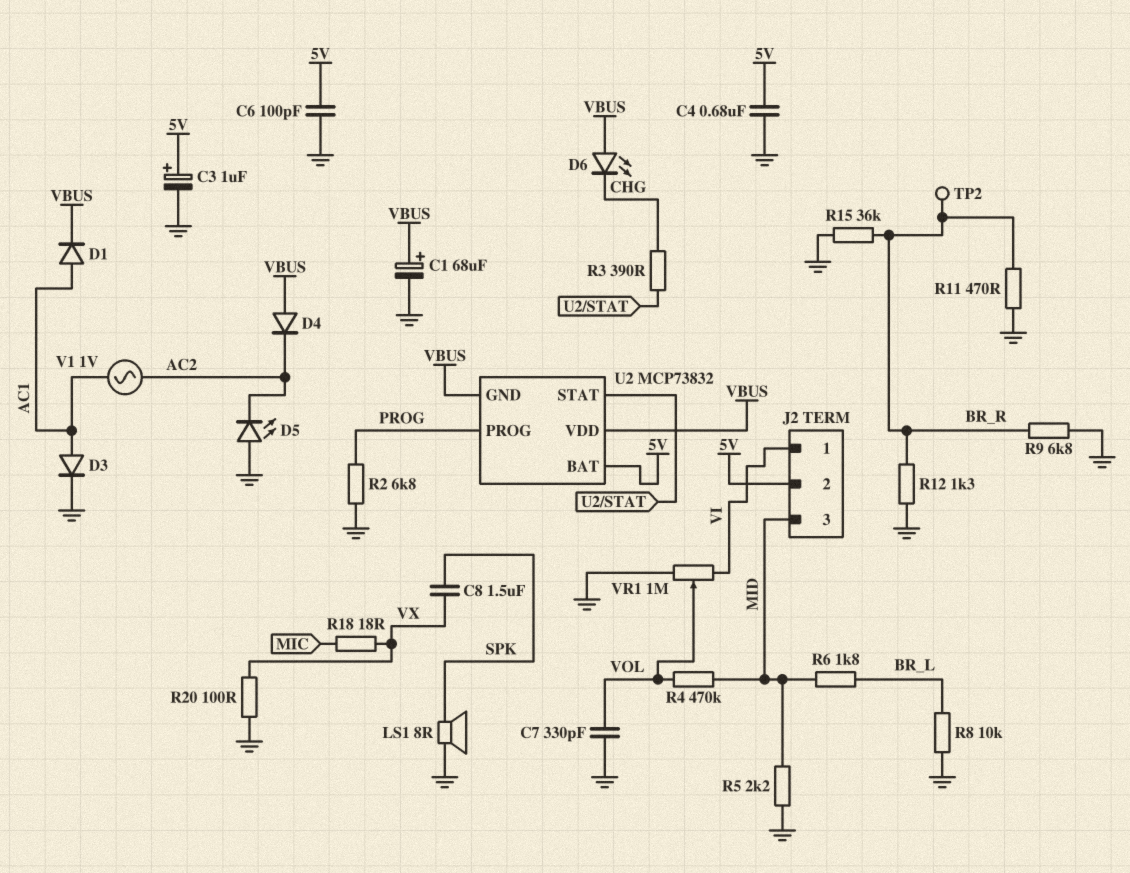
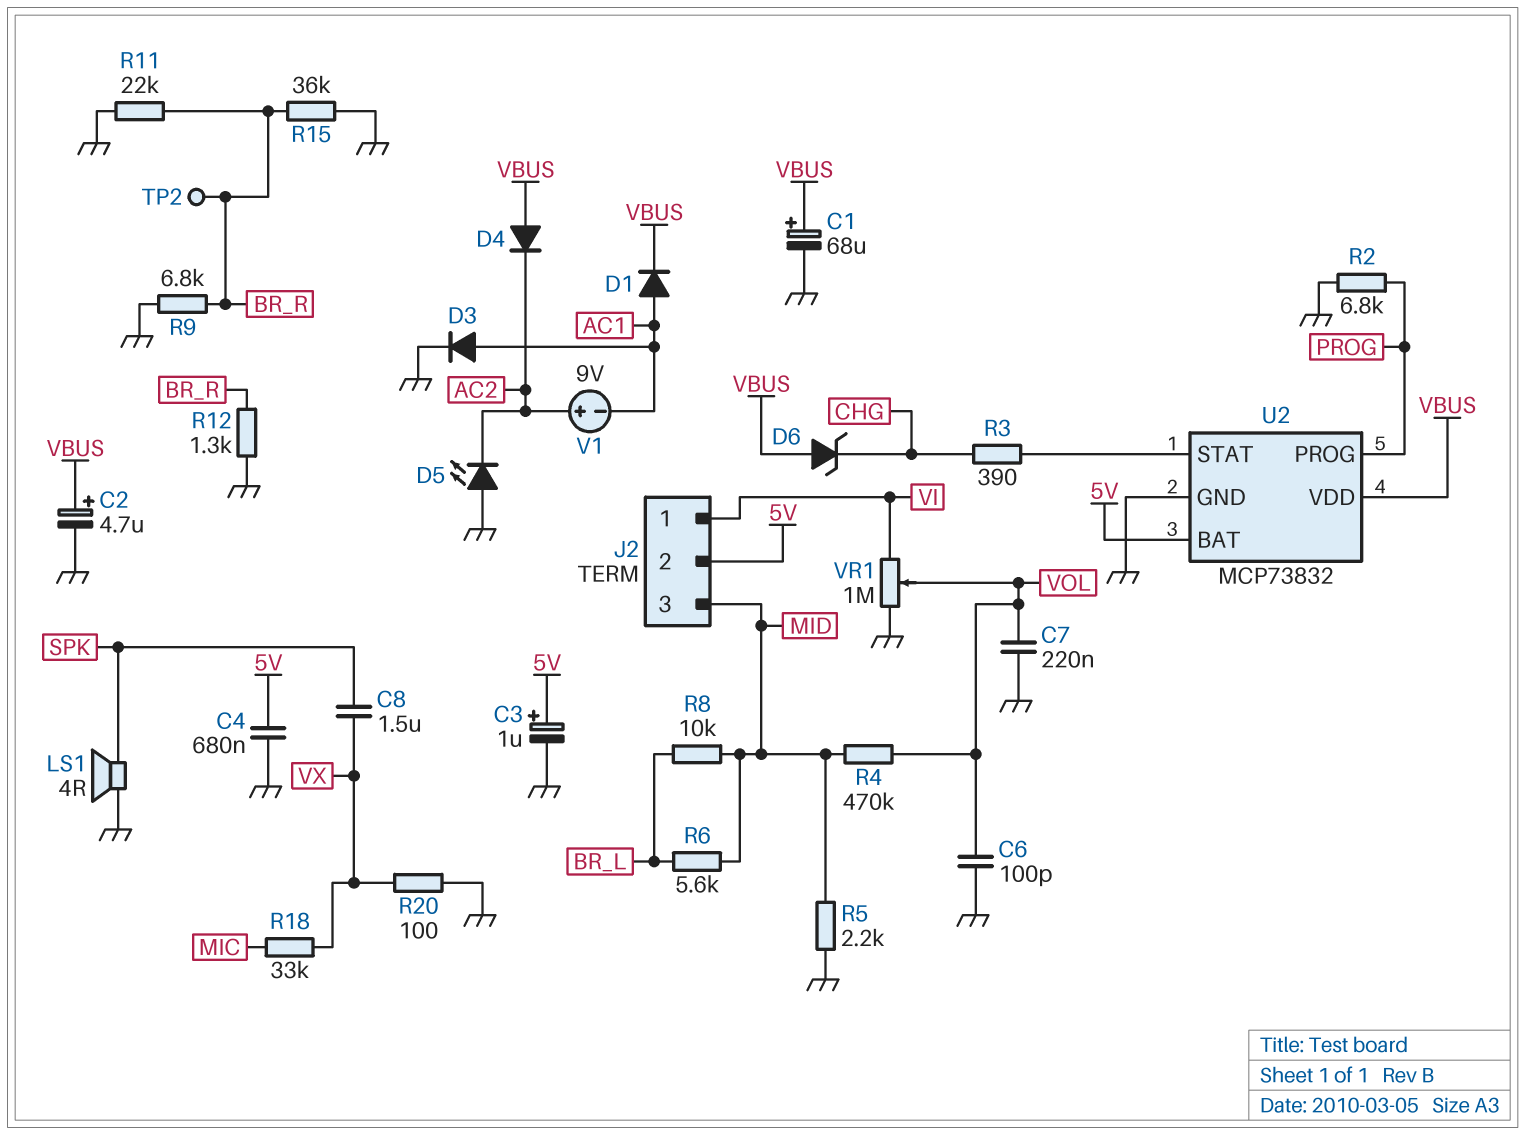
C2: none -> 4.7uF (plus VBUS, minus GND)
C6: 100pF (5V, GND) -> 100pF (GND, VOL)
C7: 330pF (GND, VOL) -> 220nF (GND, VOL)
D6: LED (A VBUS, K CHG) -> zener (A VBUS, K CHG)
LS1: speaker 8R (GND, SPK) -> speaker 4R (GND, SPK)
R6: 1.8k (BR_L, MID) -> 5.6k (BR_L, MID)
R8: 10k (BR_L, GND) -> 10k (BR_L, MID)
R11: 470 (BR_R, GND) -> 22k (BR_R, GND)
R18: 18 (MIC, VX) -> 33k (MIC, VX)
U2 pin GND: VBUS -> GND
V1: AC 1V (AC1, AC2) -> 9V (plus AC2, minus AC1)

